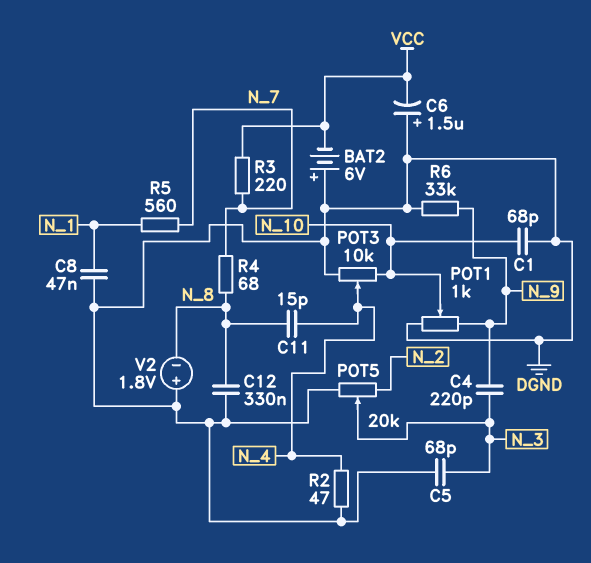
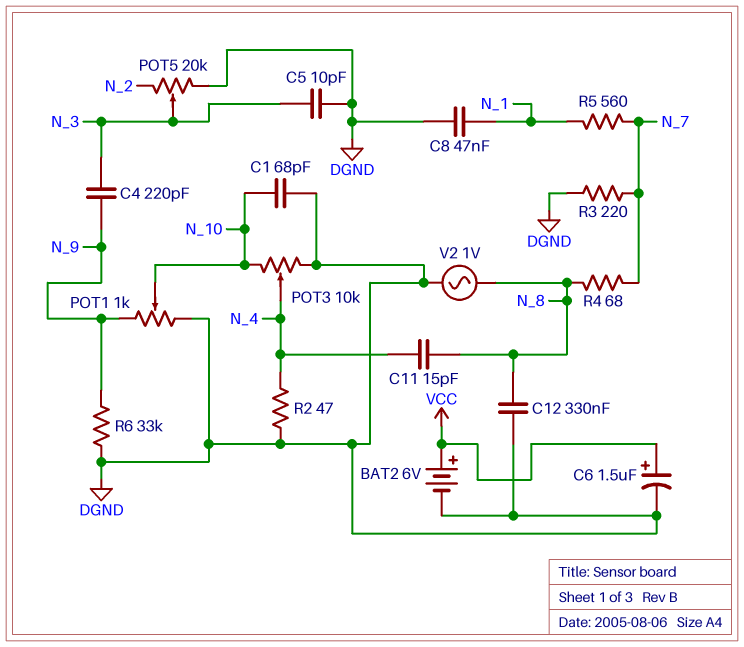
BAT2: 6V (plus DGND, minus VCC) -> 6V (plus VCC, minus DGND)
C5: 68pF (DGND, N_3) -> 10pF (DGND, N_3)
C6: 1.5uF (plus DGND, minus VCC) -> 1.5uF (plus VCC, minus DGND)
R3: 220 (N_7, VCC) -> 220 (DGND, N_7)
V2: 1.8V (plus DGND, minus N_8) -> AC 1V (DGND, N_8)

